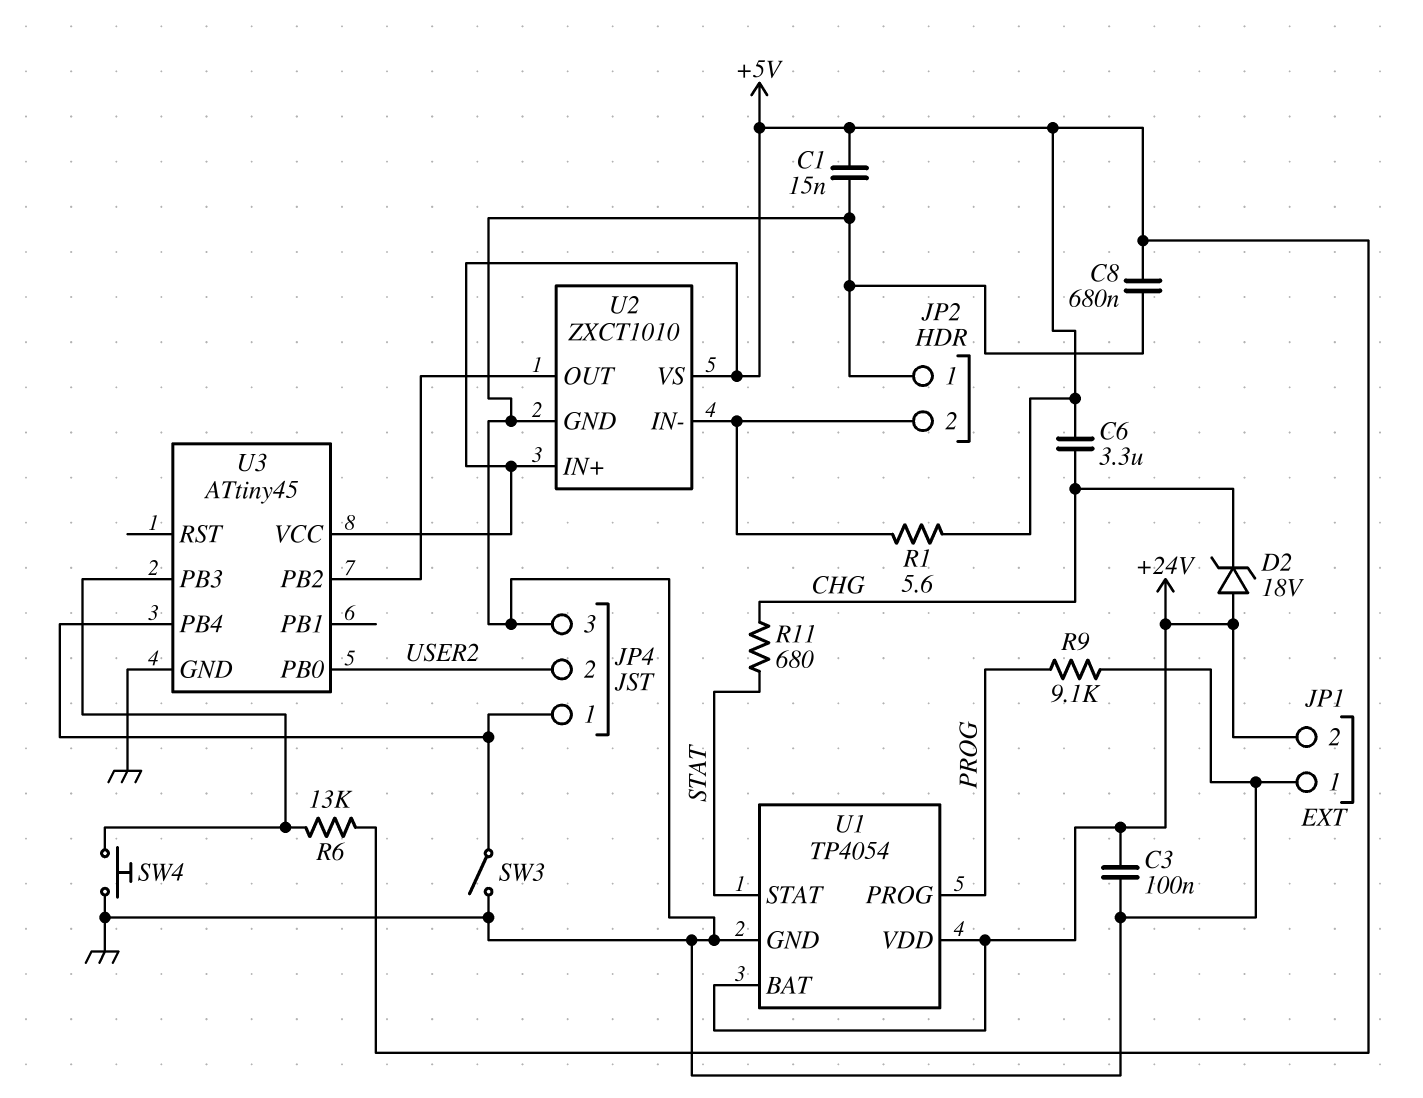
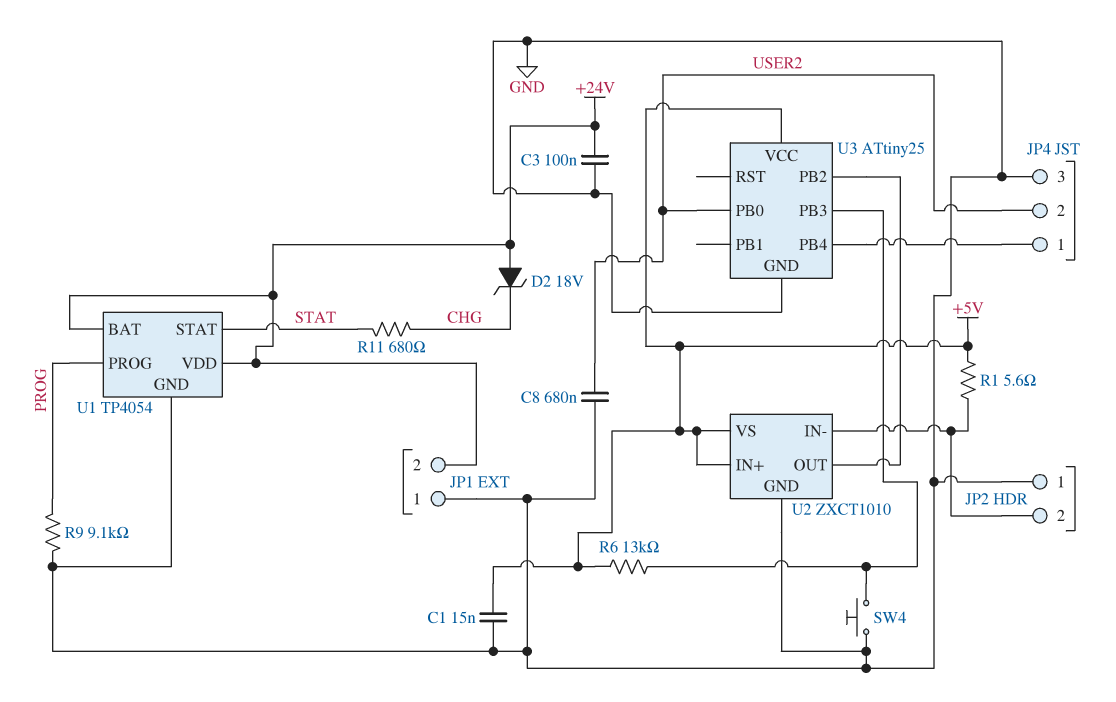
C6: 3.3uF (+5V, CHG) -> none
C8: 680nF (+5V, GND) -> 680nF (GND, USER2)
SW3: switch (GND, JP4/1) -> none
U3: ATtiny45 -> ATtiny25

